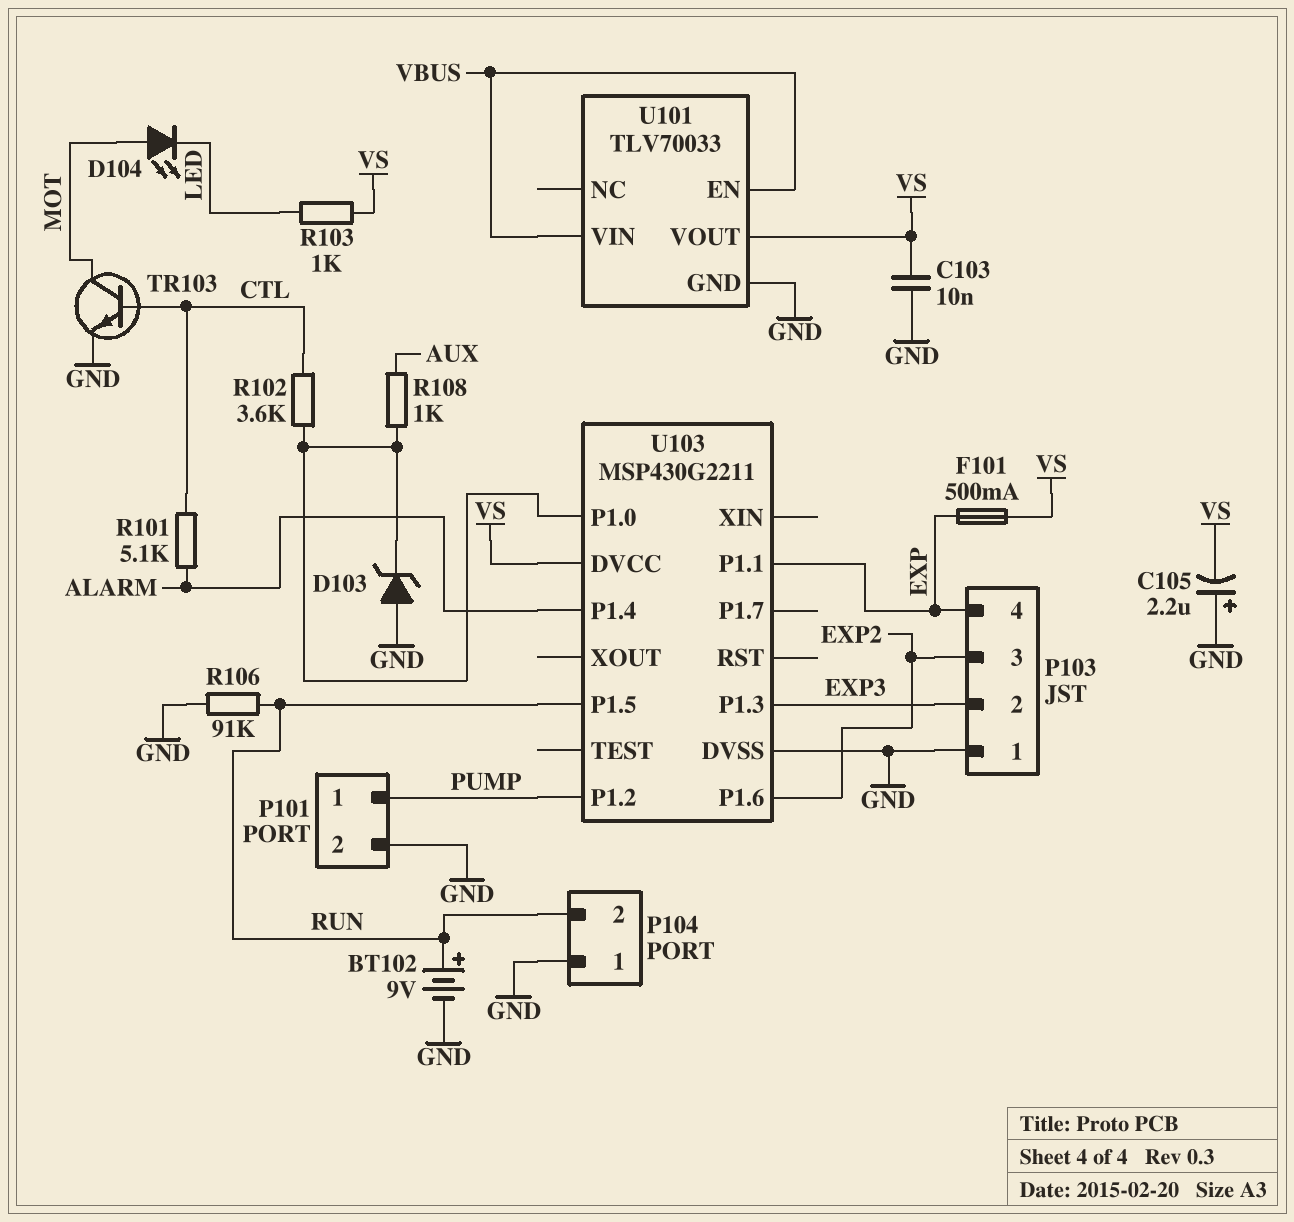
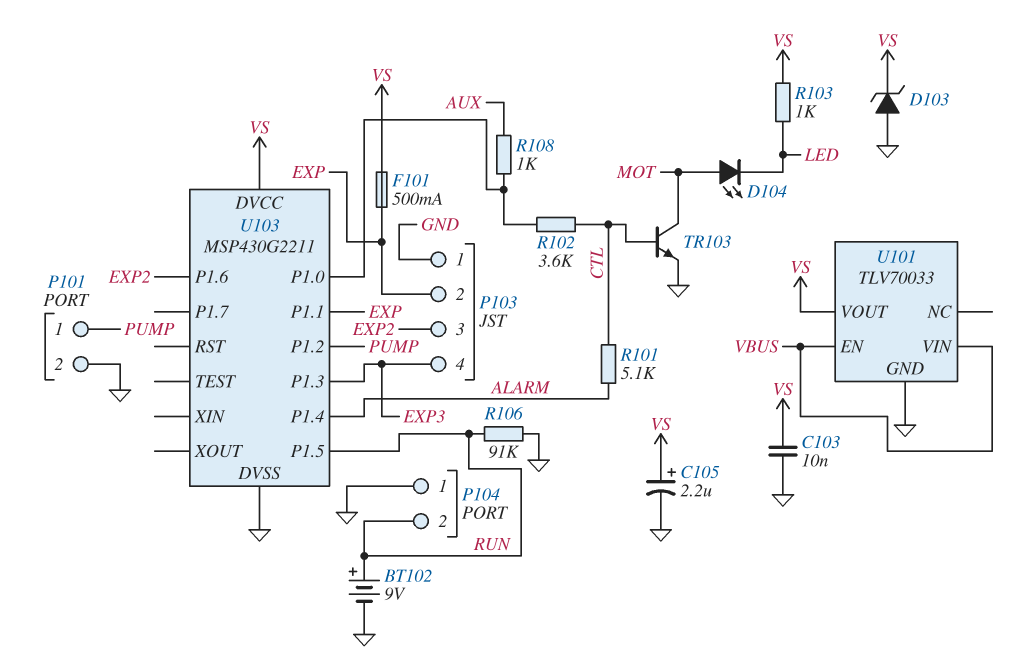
C105: 2.2uF (plus GND, minus VS) -> 2.2uF (plus VS, minus GND)
D103: zener (A GND, K U103/P1.0) -> zener (A GND, K VS)
P103 pin 2: EXP3 -> EXP
P103 pin 4: EXP -> EXP3

